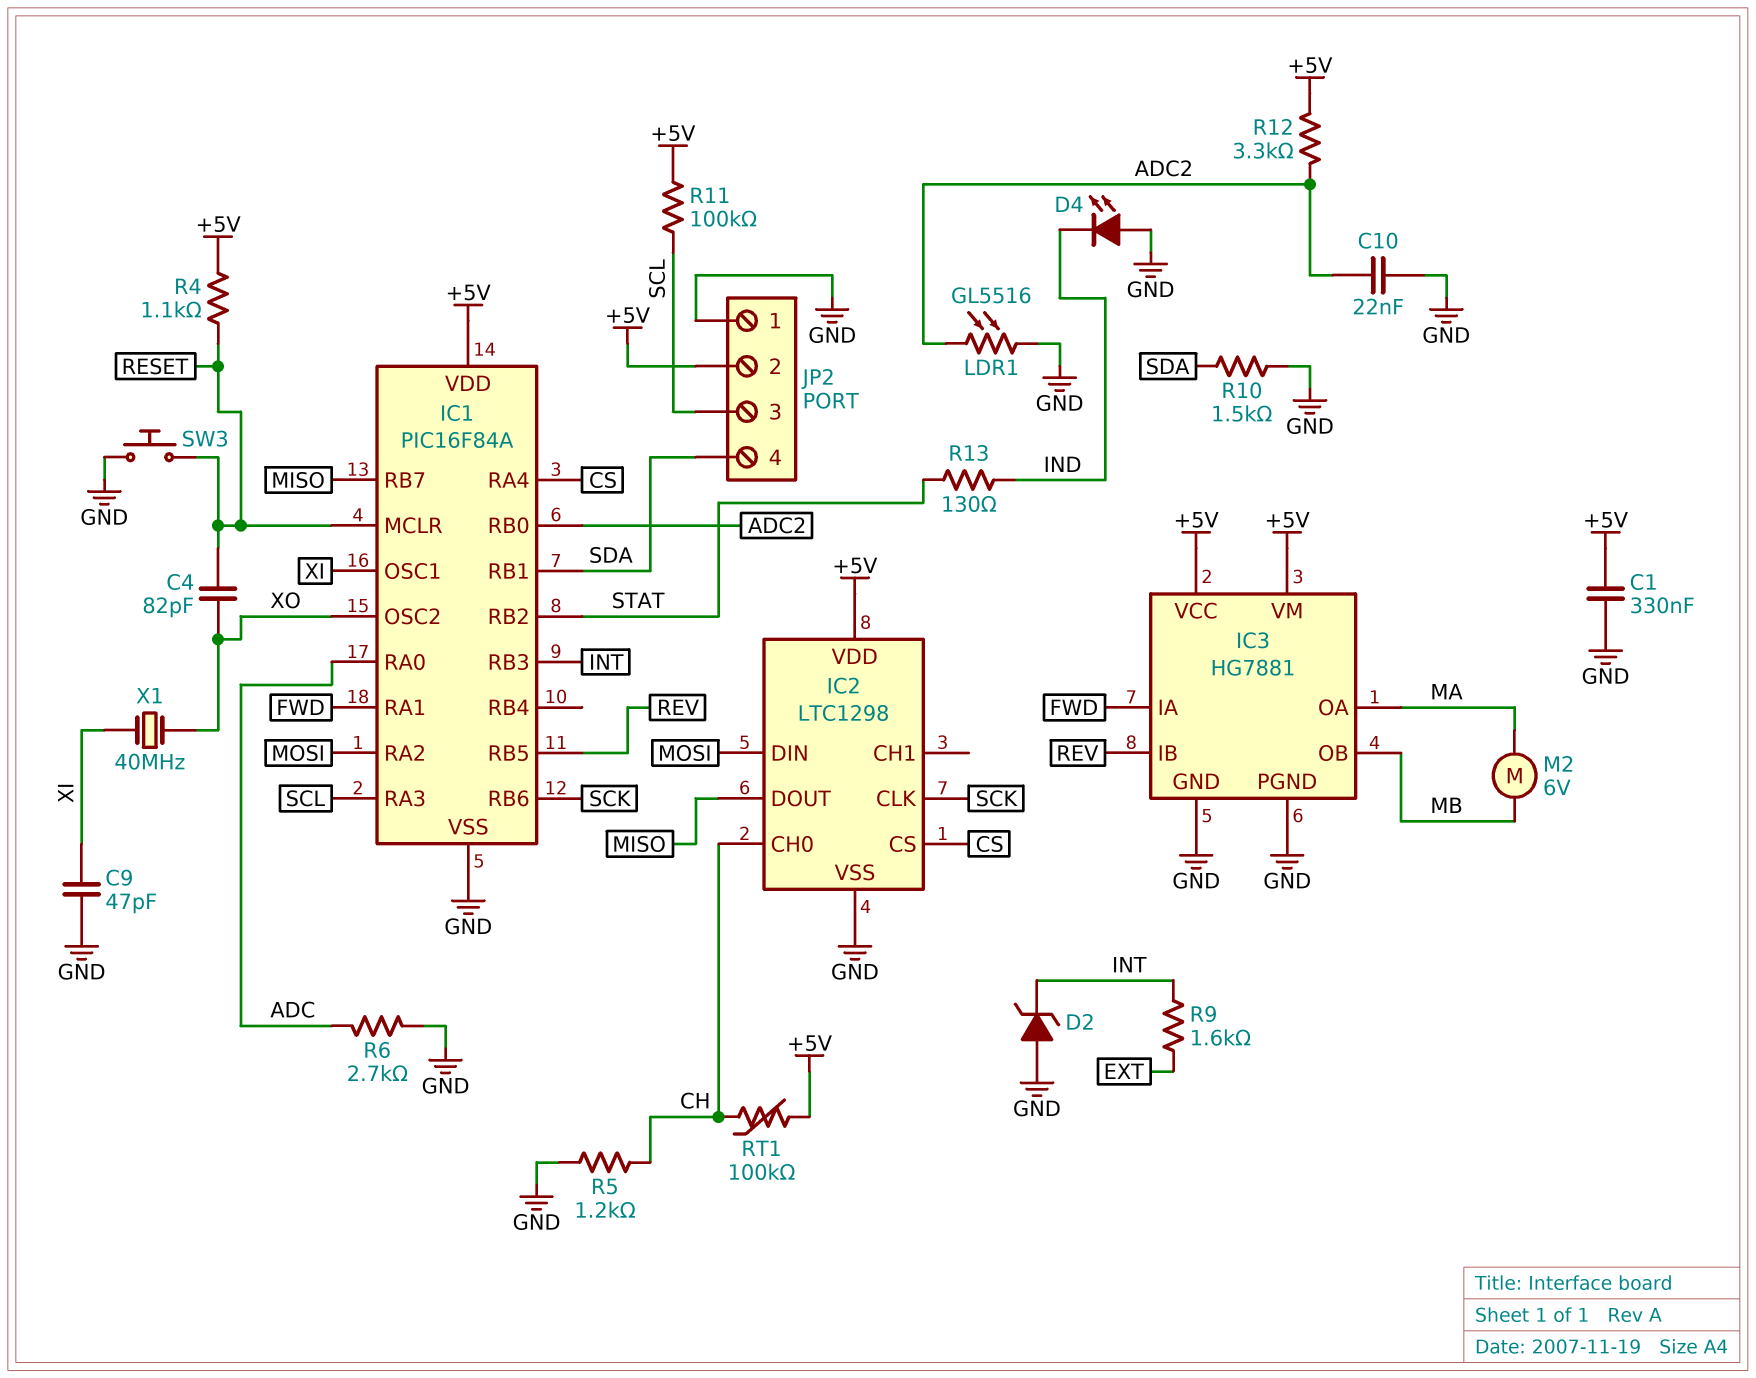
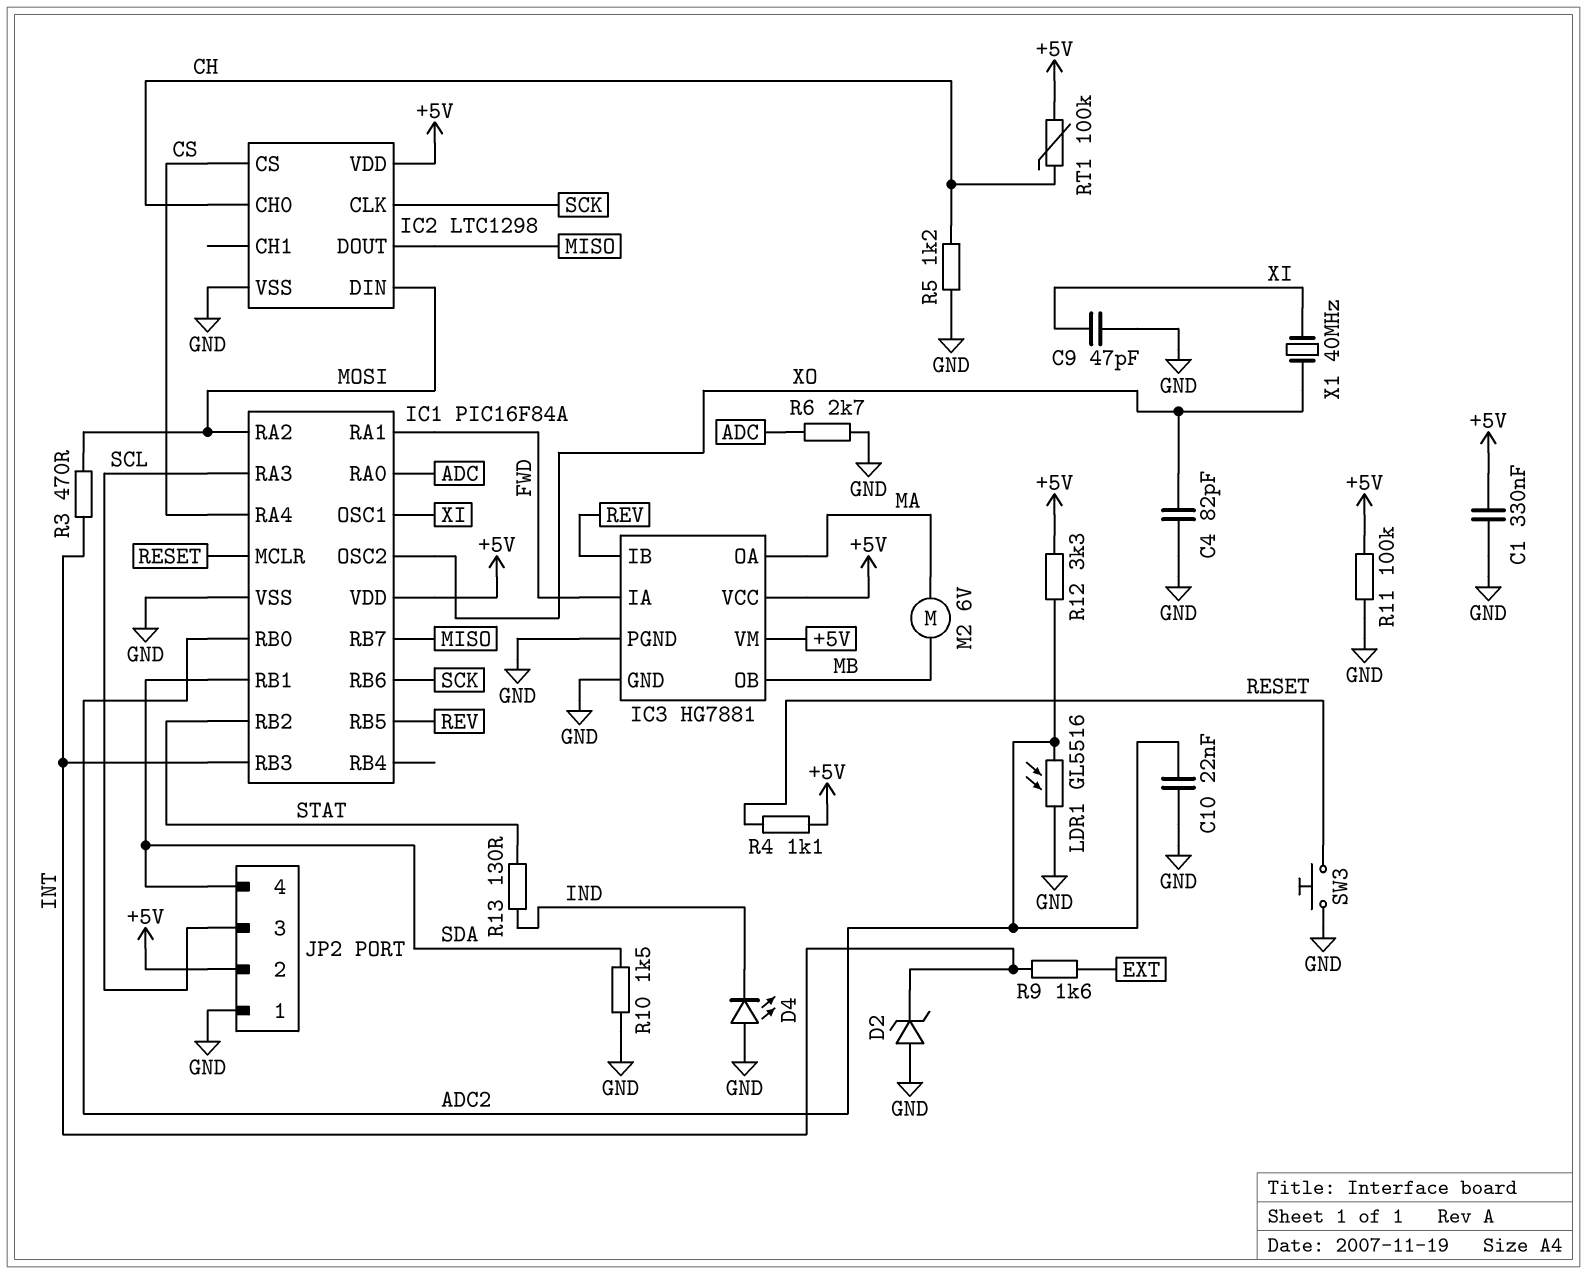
C4: 82pF (RESET, XO) -> 82pF (GND, XO)
R3: none -> 470 (INT, MOSI)
R11: 100k (+5V, SCL) -> 100k (+5V, GND)

